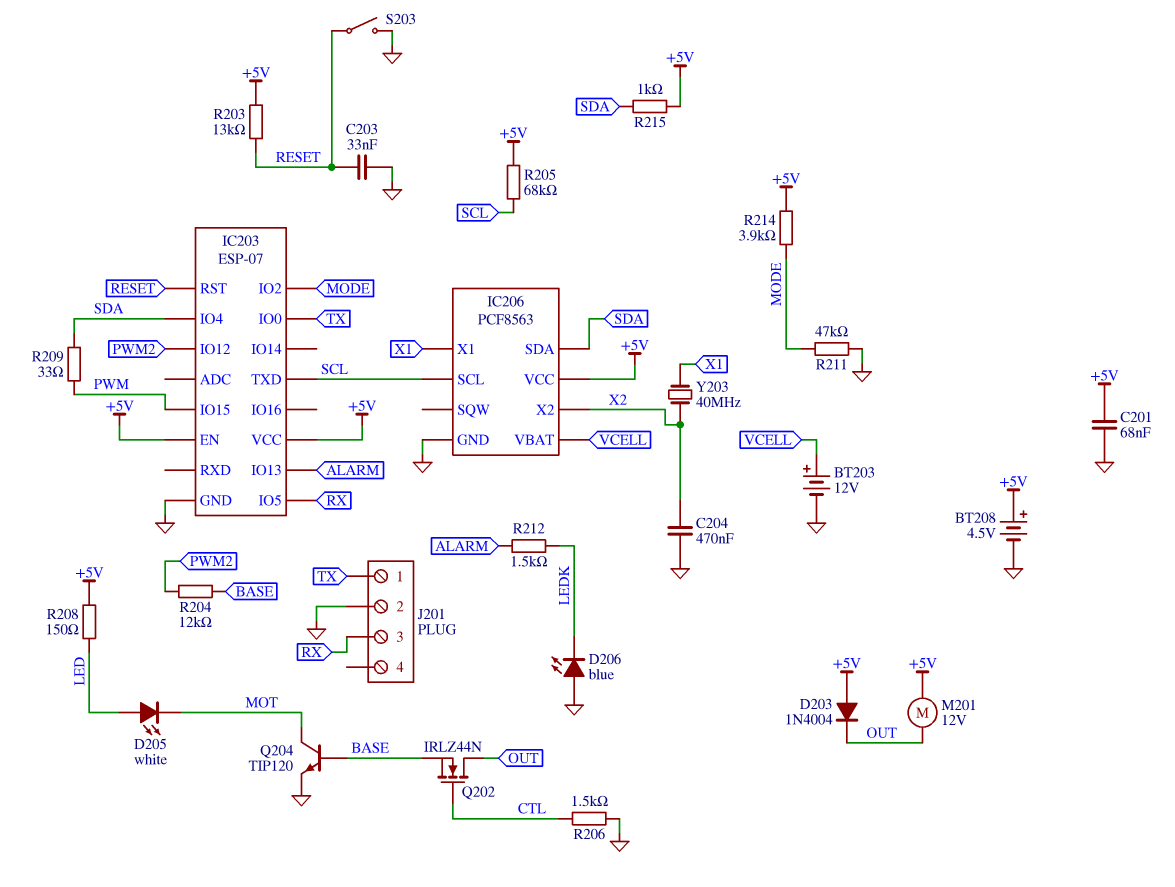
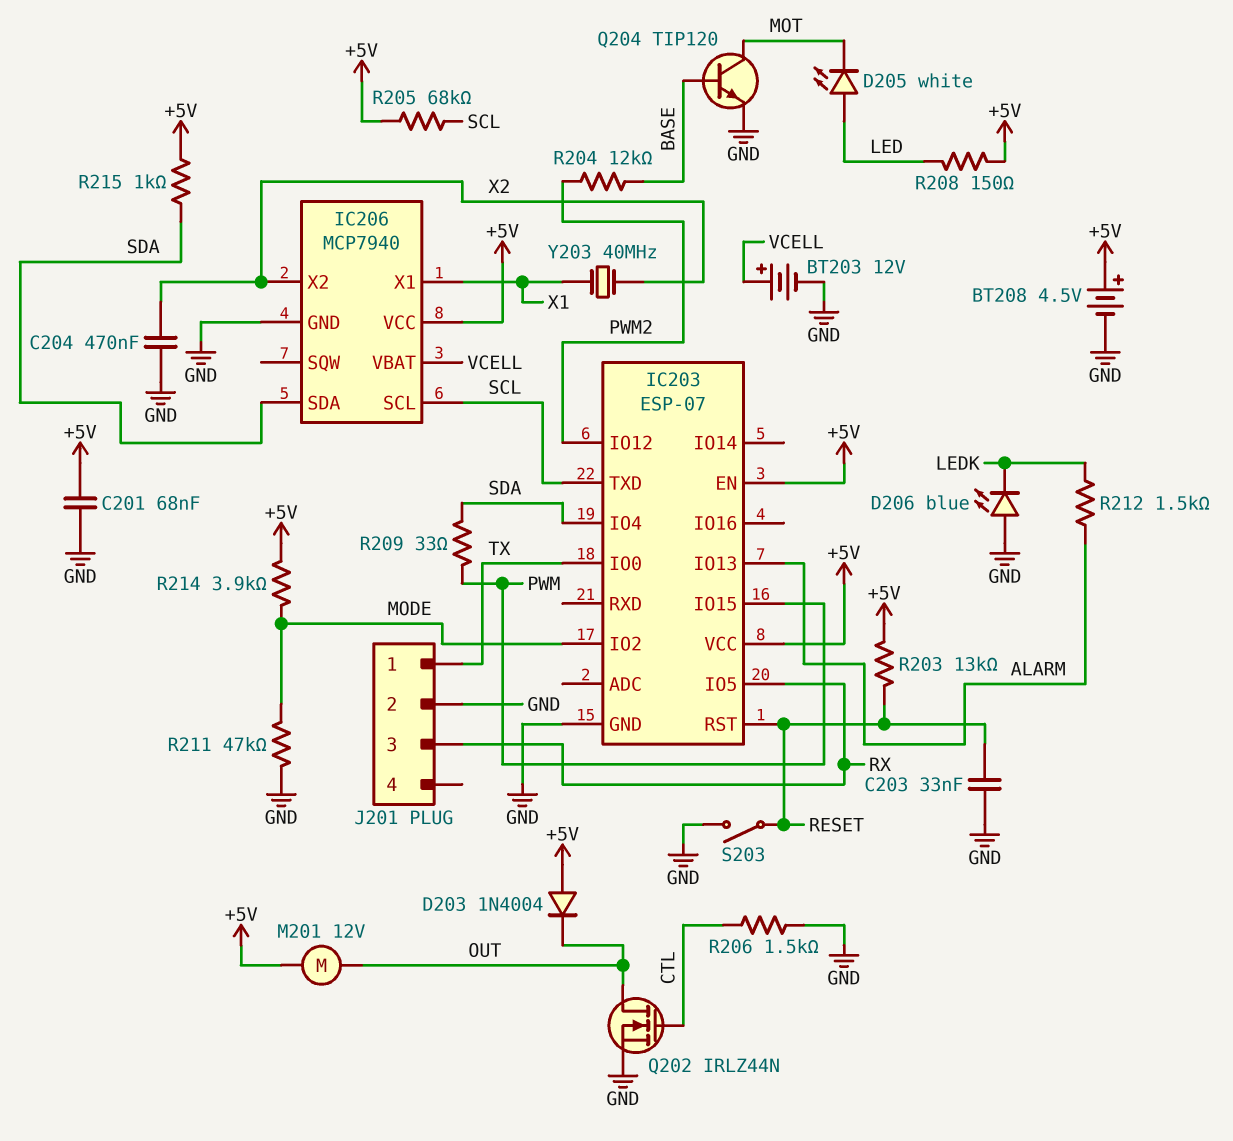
IC206: PCF8563 -> MCP7940
Q202: NMOS IRLZ44N (G CTL, D OUT, S BASE) -> NMOS IRLZ44N (G CTL, D OUT, S GND)

